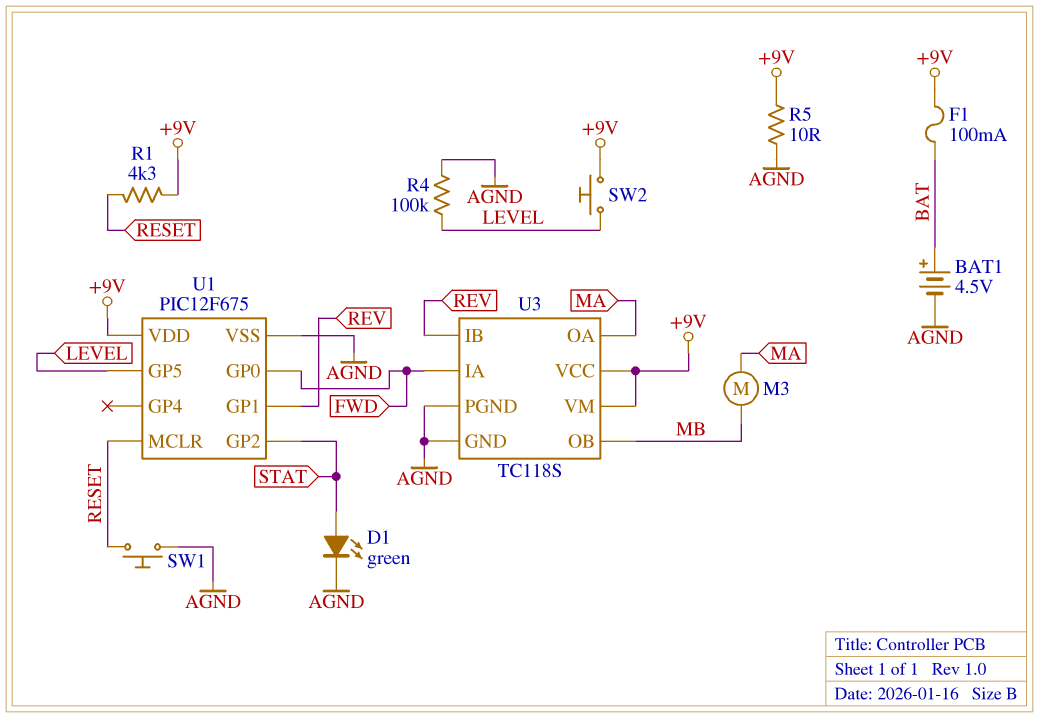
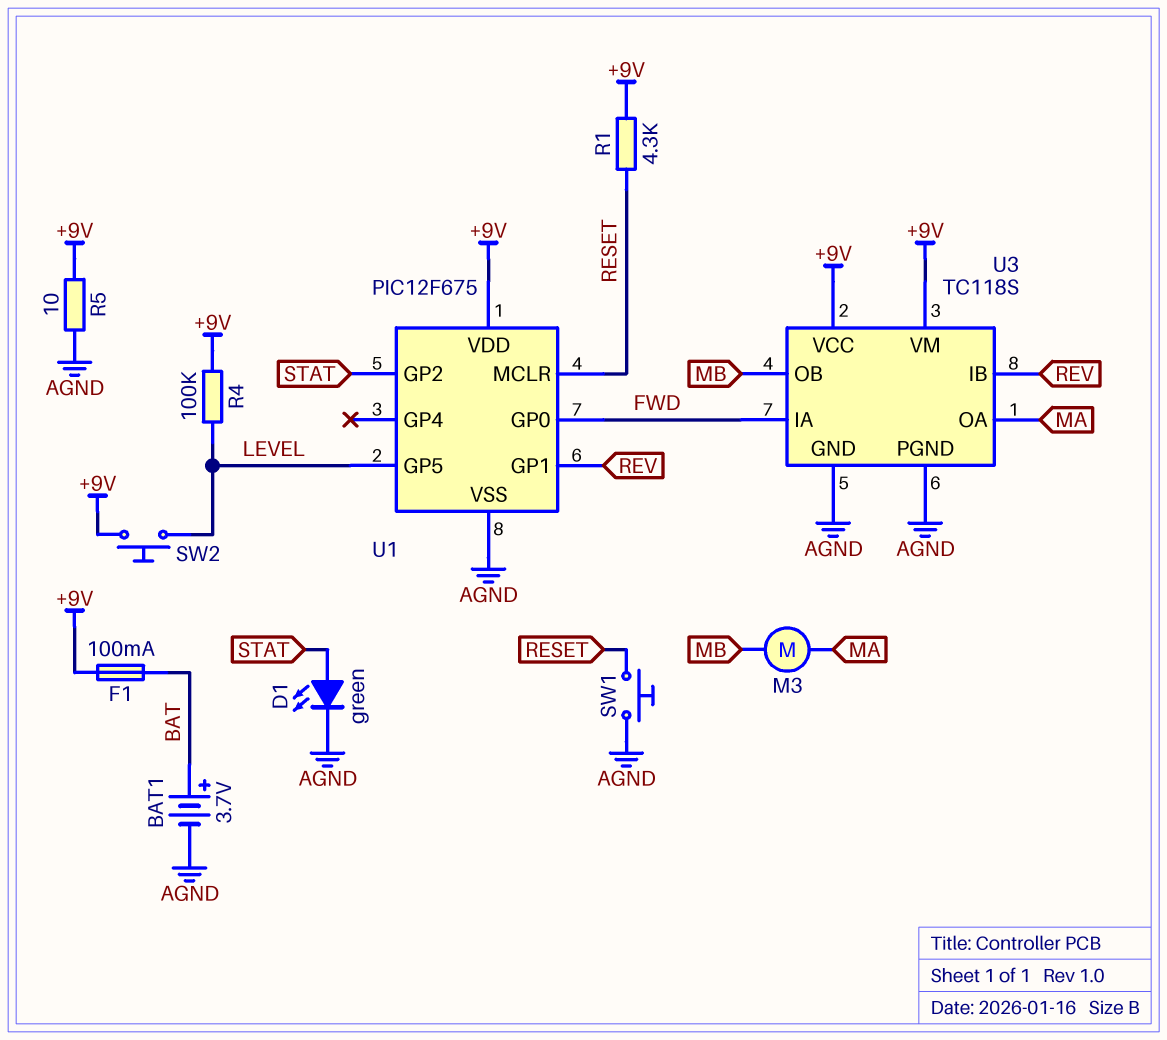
BAT1: 4.5V (plus BAT, minus AGND) -> 3.7V (plus BAT, minus AGND)
R4: 100k (AGND, LEVEL) -> 100k (+9V, LEVEL)

